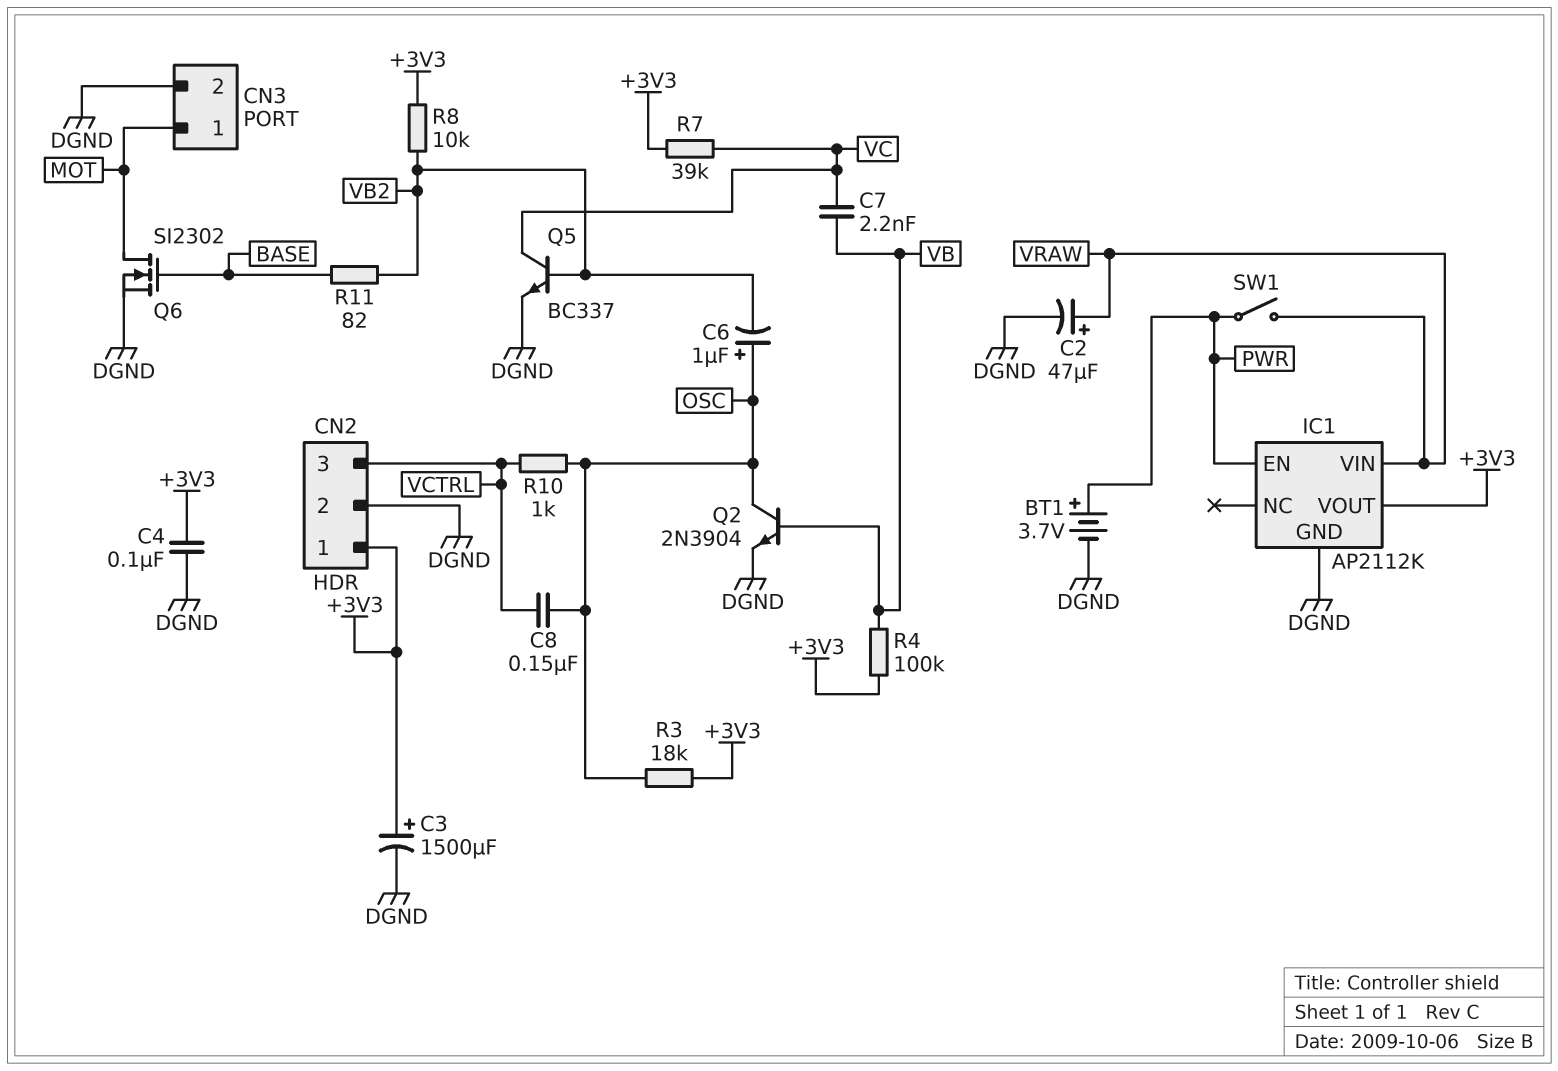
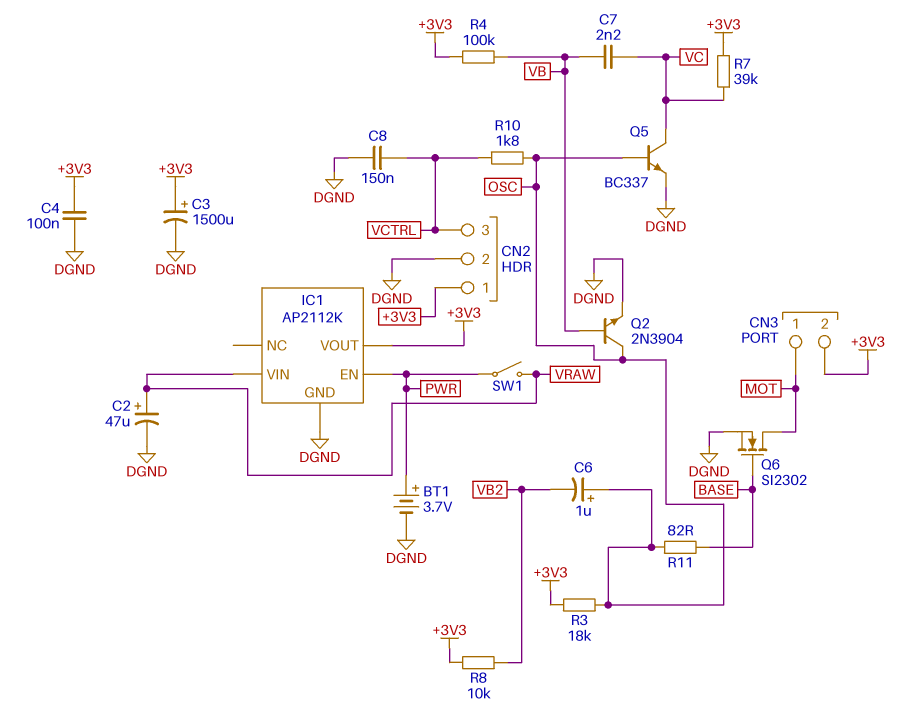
C8: 150nF (OSC, VCTRL) -> 150nF (DGND, VCTRL)
CN3 pin 2: DGND -> +3V3
Q5: NPN BC337 (B VB2, C VC, E DGND) -> NPN BC337 (B OSC, C VC, E DGND)
R10: 1k (OSC, VCTRL) -> 1.8k (OSC, VCTRL)
R11: 82 (BASE, VB2) -> 82 (BASE, OSC)

